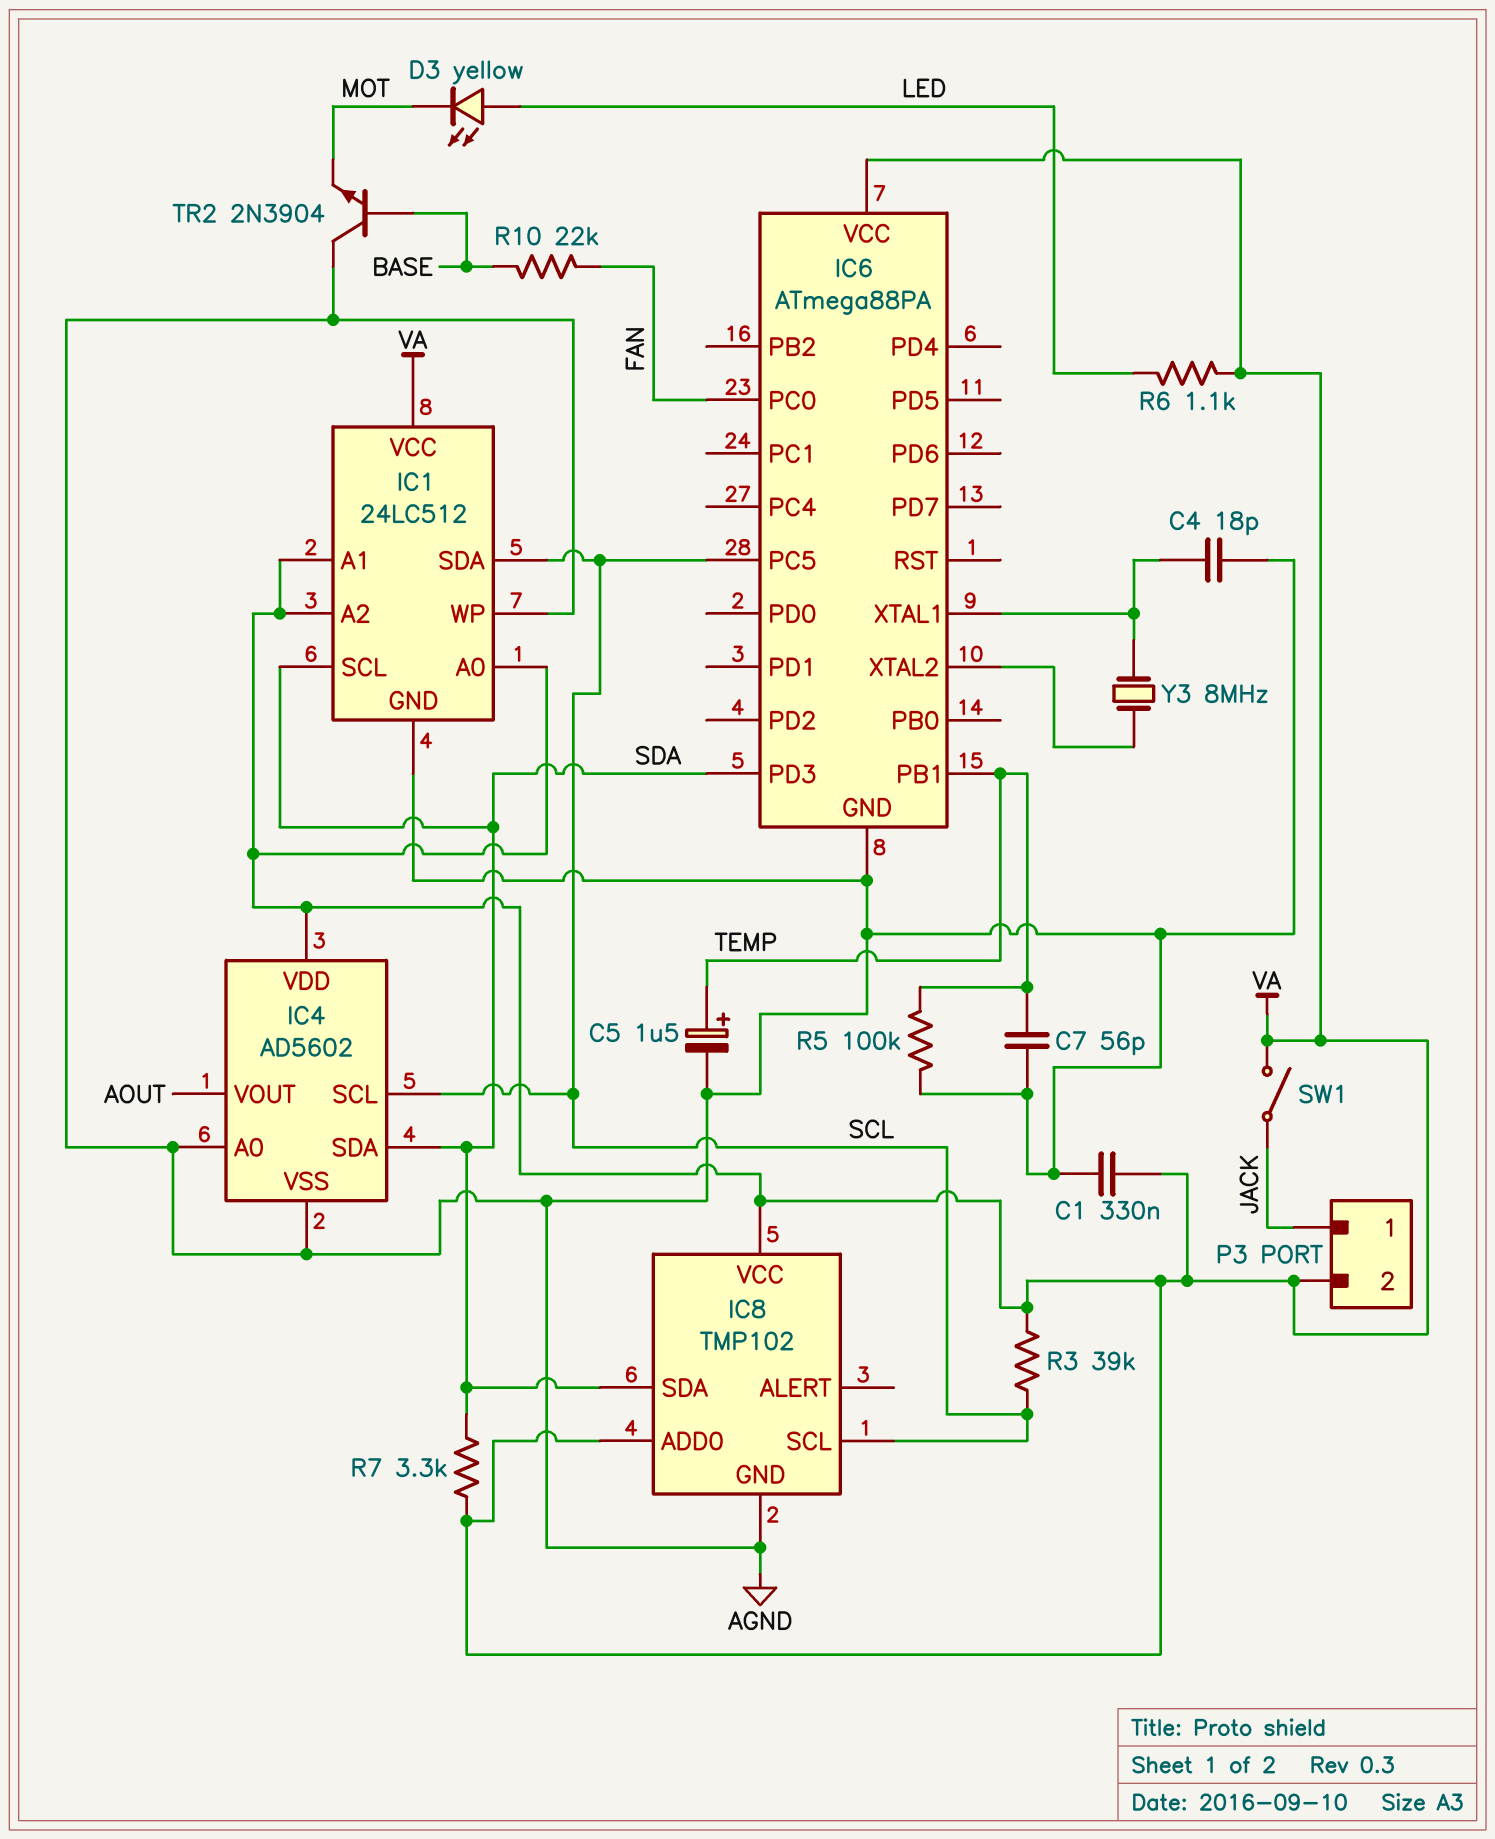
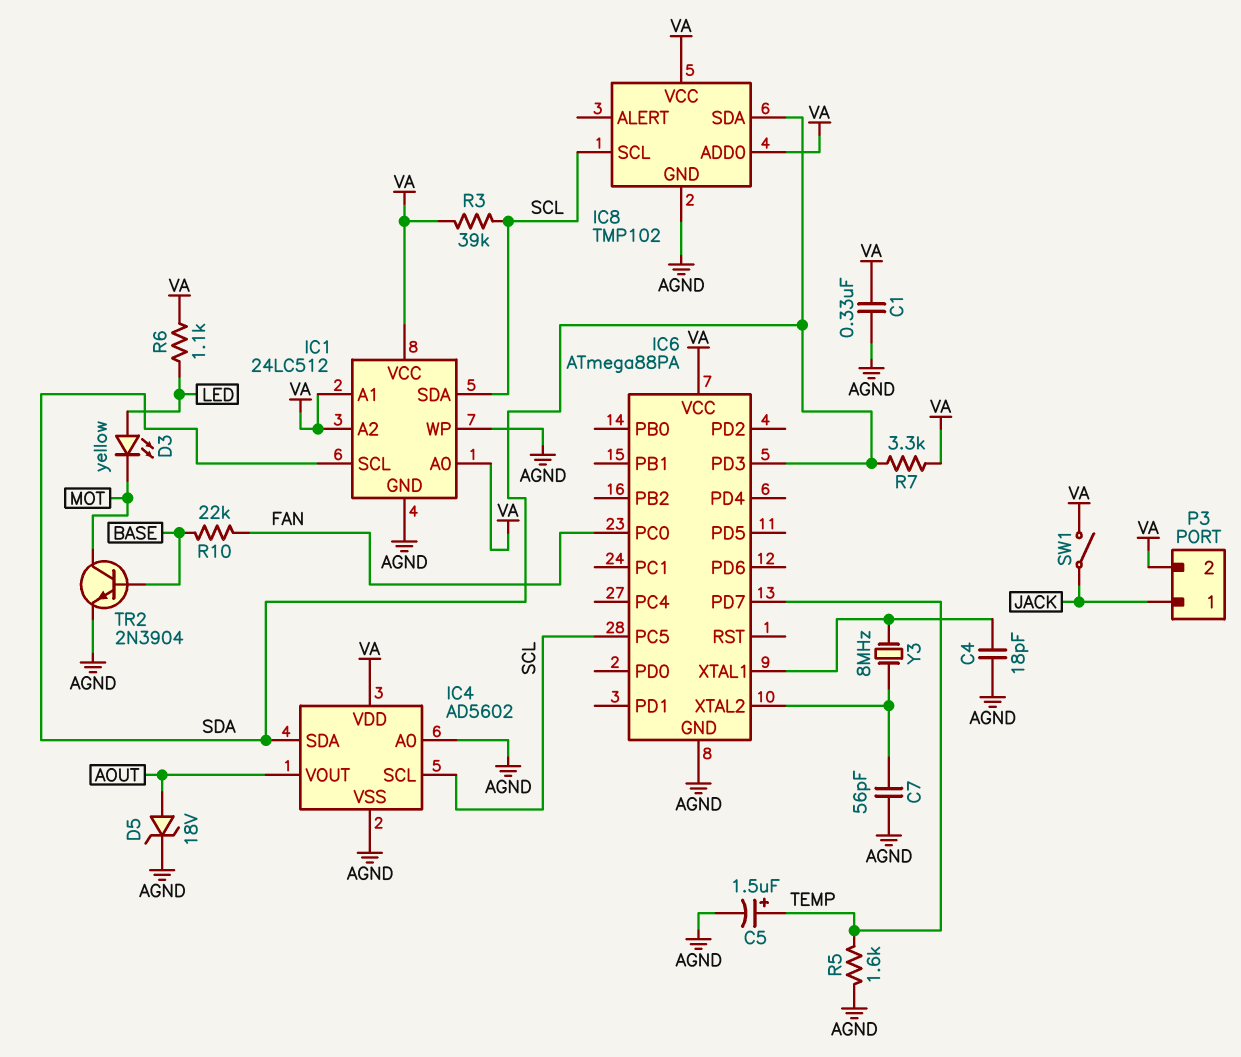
C7: 56pF (AGND, TEMP) -> 56pF (AGND, IC6/XTAL2)
D5: none -> zener 18V (A AOUT, K AGND)
IC6 pin PB1: TEMP -> none
IC6 pin PD7: none -> TEMP
R5: 100k (AGND, TEMP) -> 1.6k (AGND, TEMP)
TR2: NPN 2N3904 (B BASE, C AGND, E MOT) -> NPN 2N3904 (B BASE, C MOT, E AGND)

